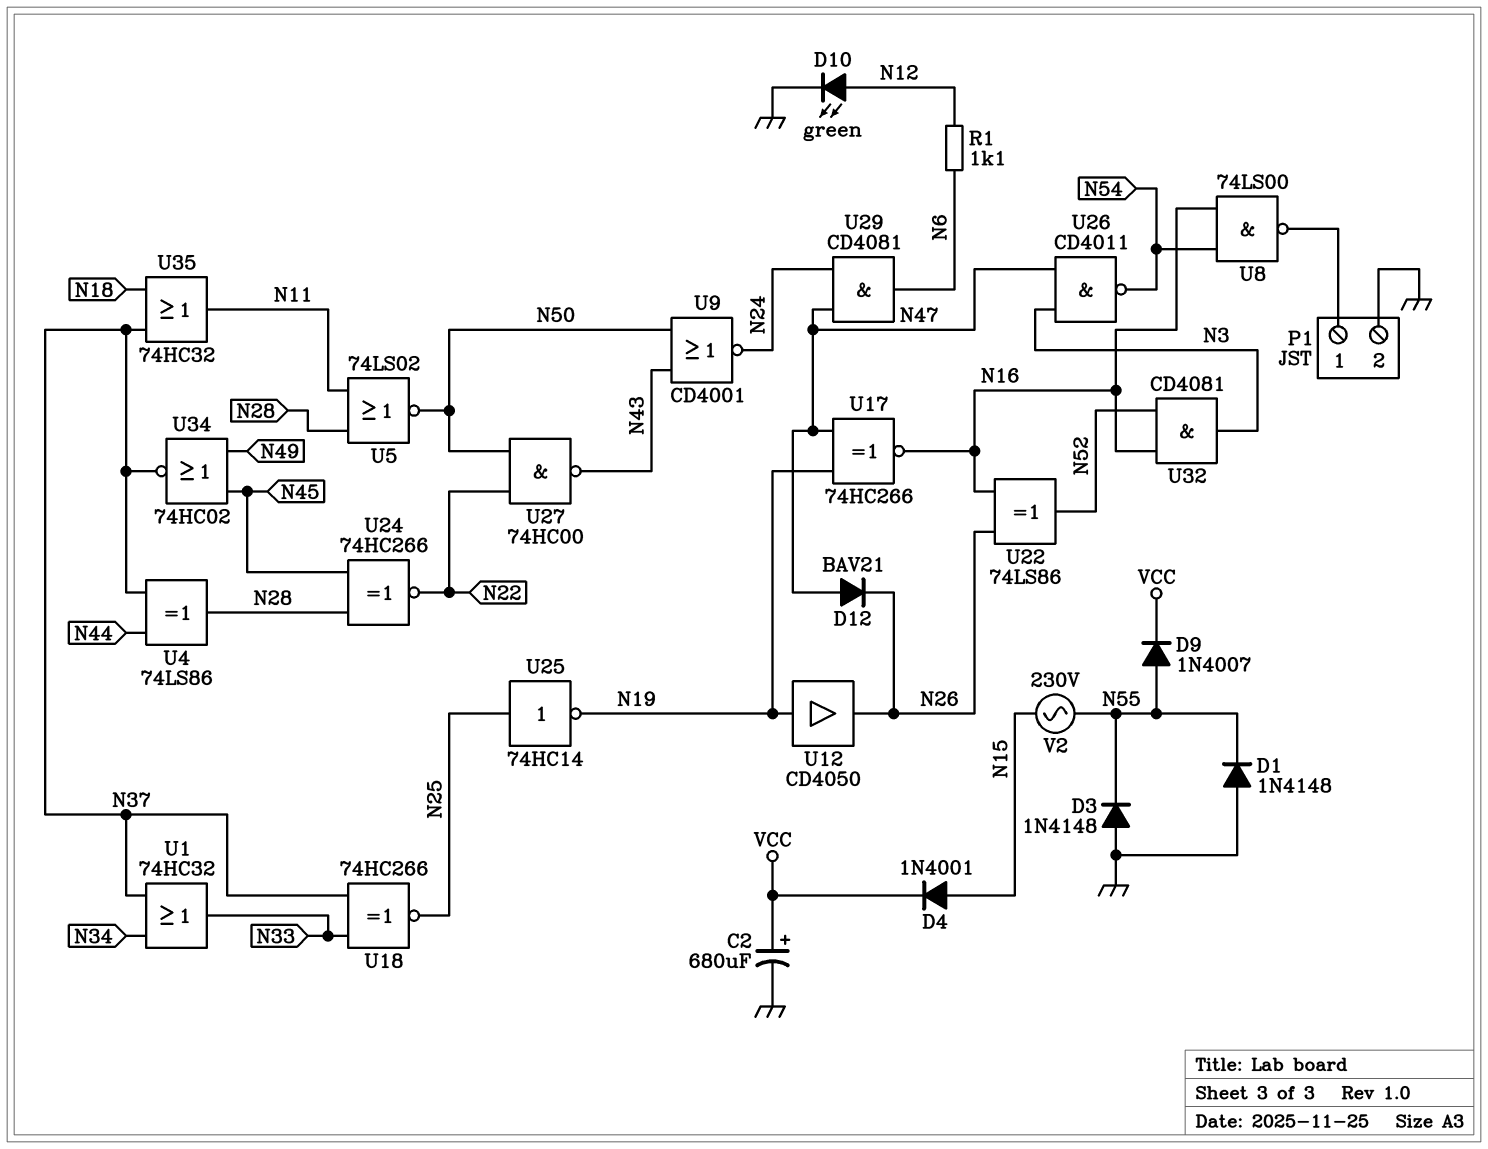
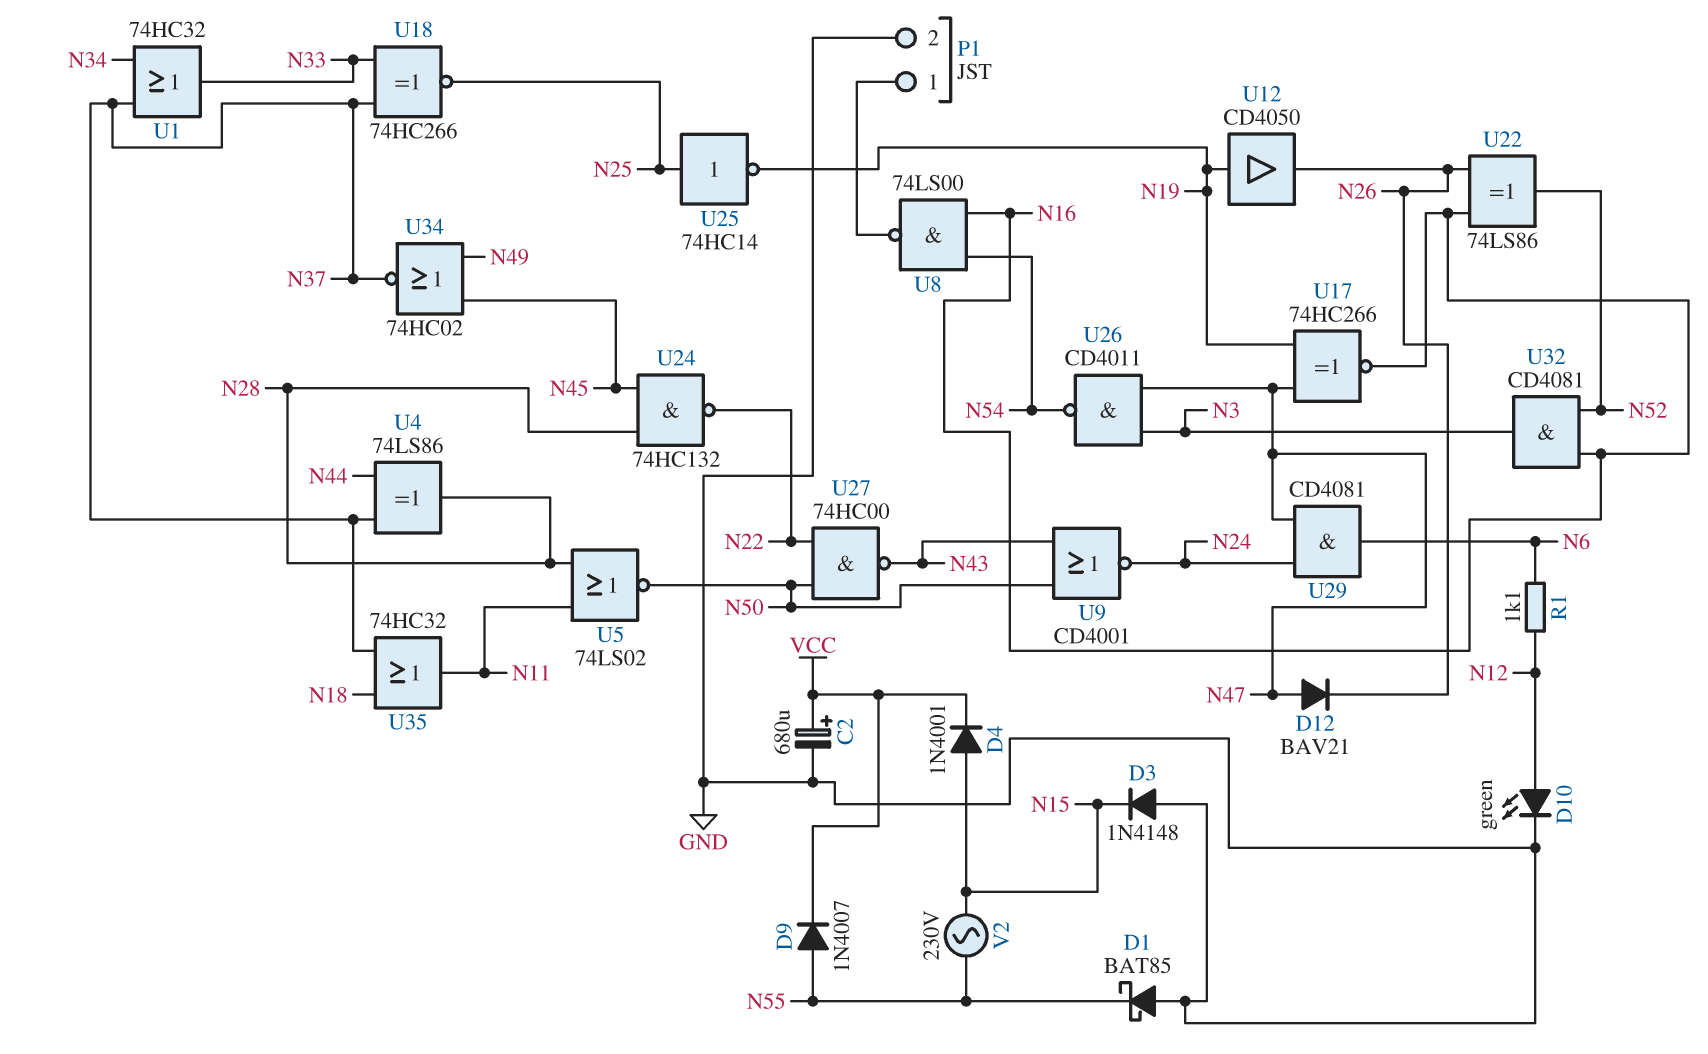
D1: diode 1N4148 (A GND, K N55) -> schottky BAT85 (A GND, K N55)
D3: diode 1N4148 (A GND, K N55) -> diode 1N4148 (A GND, K N15)
U24: XNOR 74HC266 (in N28, in N45, out N22) -> NAND 74HC132 (in N28, in N45, out N22)

